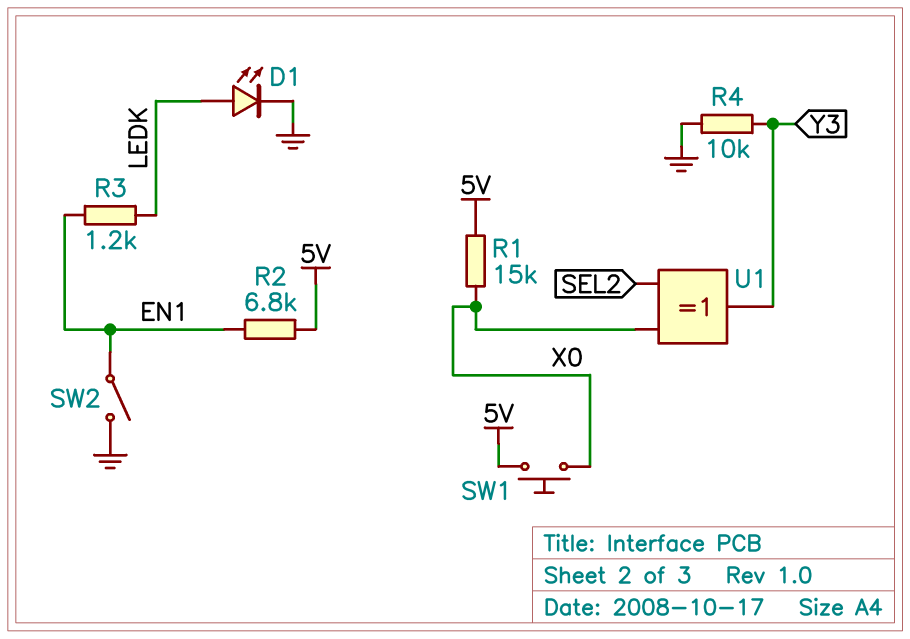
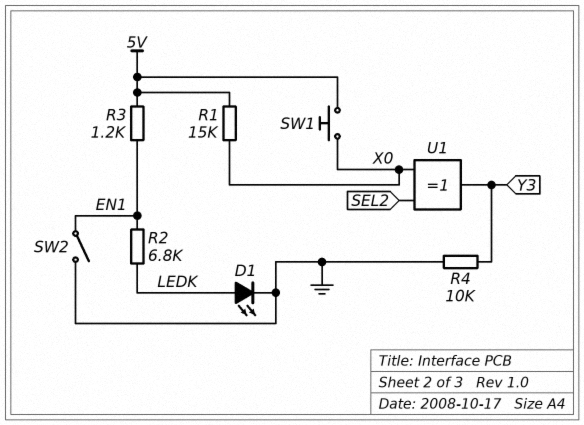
R2: 6.8k (5V, EN1) -> 6.8k (EN1, LEDK)
R3: 1.2k (EN1, LEDK) -> 1.2k (5V, EN1)

